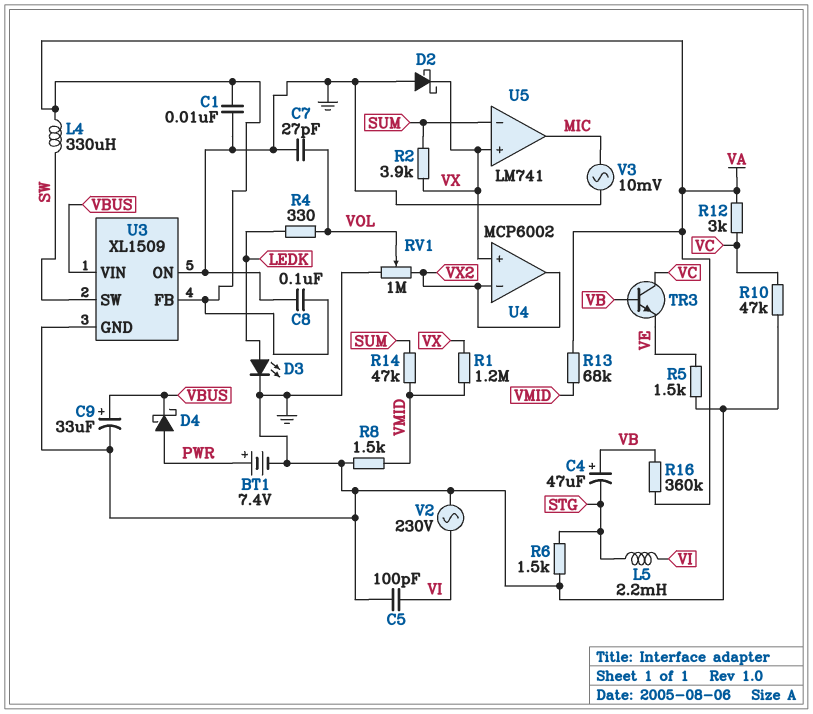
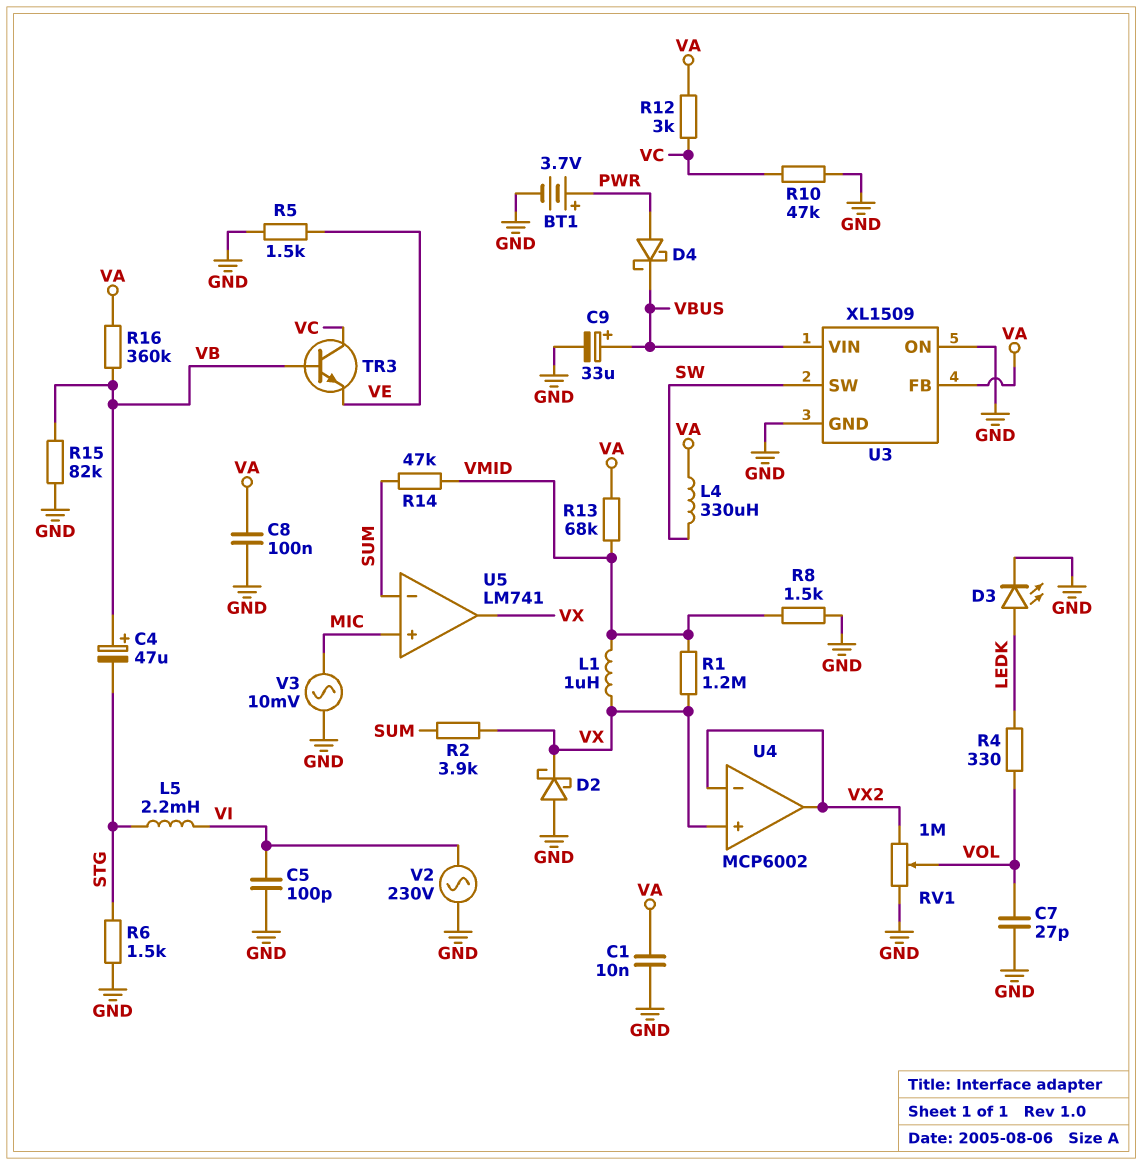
BT1: 7.4V (plus PWR, minus GND) -> 3.7V (plus PWR, minus GND)
L1: none -> 1uH (VMID, VX)
R15: none -> 82k (GND, VB)
U5 pin in+: VX -> MIC
U5 pin out: MIC -> VX

